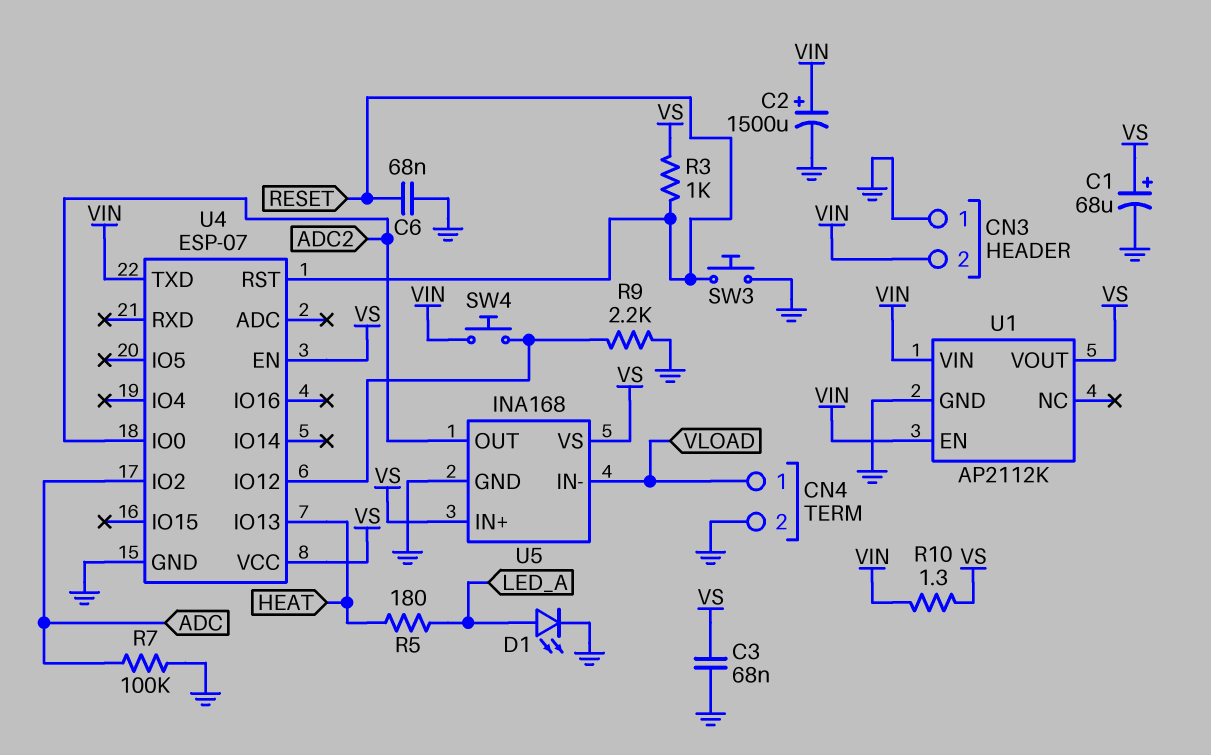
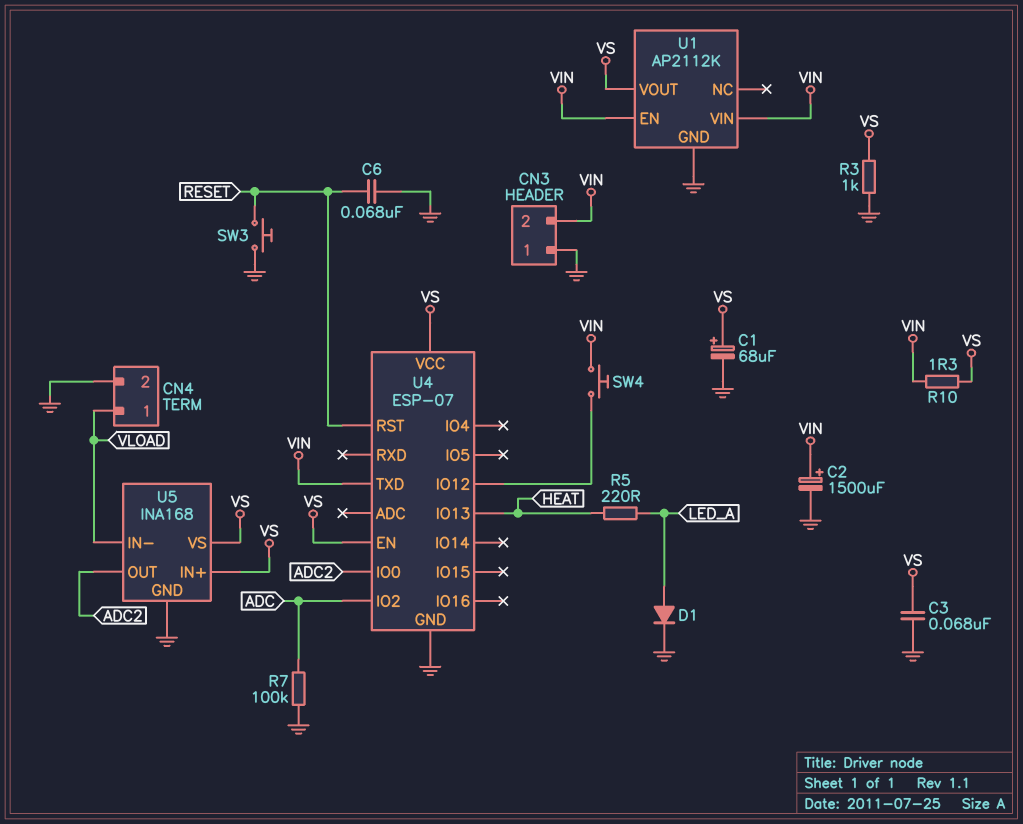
D1: LED (A LED_A, K GND) -> diode (A LED_A, K GND)
R3: 1k (RESET, VS) -> 1k (GND, VS)
R5: 180 (HEAT, LED_A) -> 220 (HEAT, LED_A)
R9: 2.2k (GND, U4/IO12) -> none

